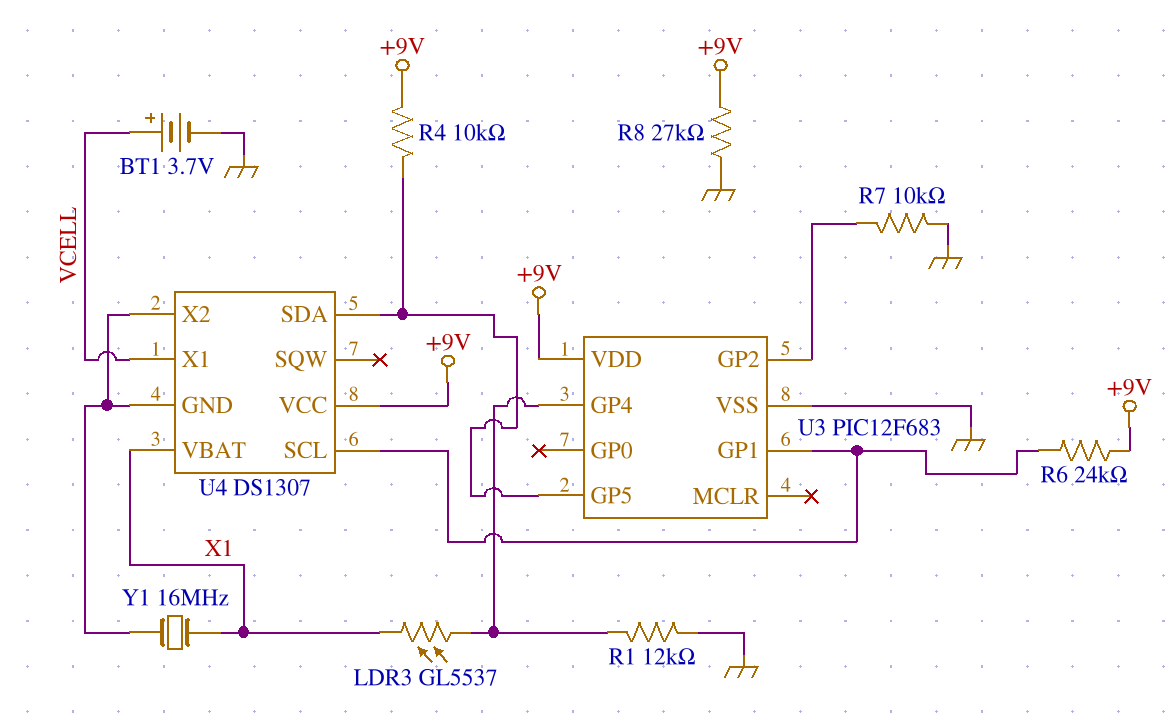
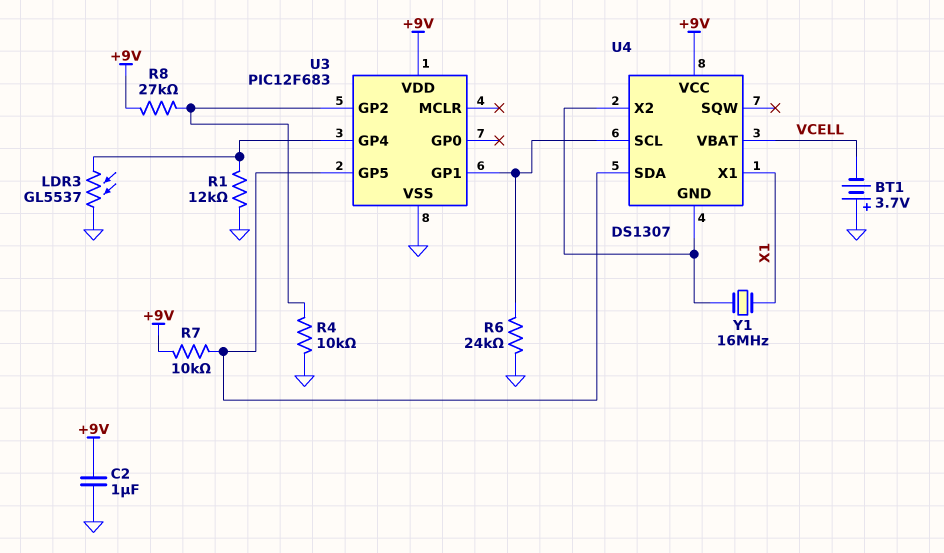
BT1: 3.7V (plus VCELL, minus GND) -> 3.7V (plus GND, minus VCELL)
C2: none -> 1uF (+9V, GND)
LDR3: GL5537 (U3/GP4, X1) -> GL5537 (GND, U3/GP4)
R4: 10k (+9V, U3/GP5) -> 10k (GND, U3/GP2)
R6: 24k (+9V, U3/GP1) -> 24k (GND, U3/GP1)
R7: 10k (GND, U3/GP2) -> 10k (+9V, U3/GP5)
R8: 27k (+9V, GND) -> 27k (+9V, U3/GP2)
U4 pin VBAT: X1 -> VCELL
U4 pin X1: VCELL -> X1

